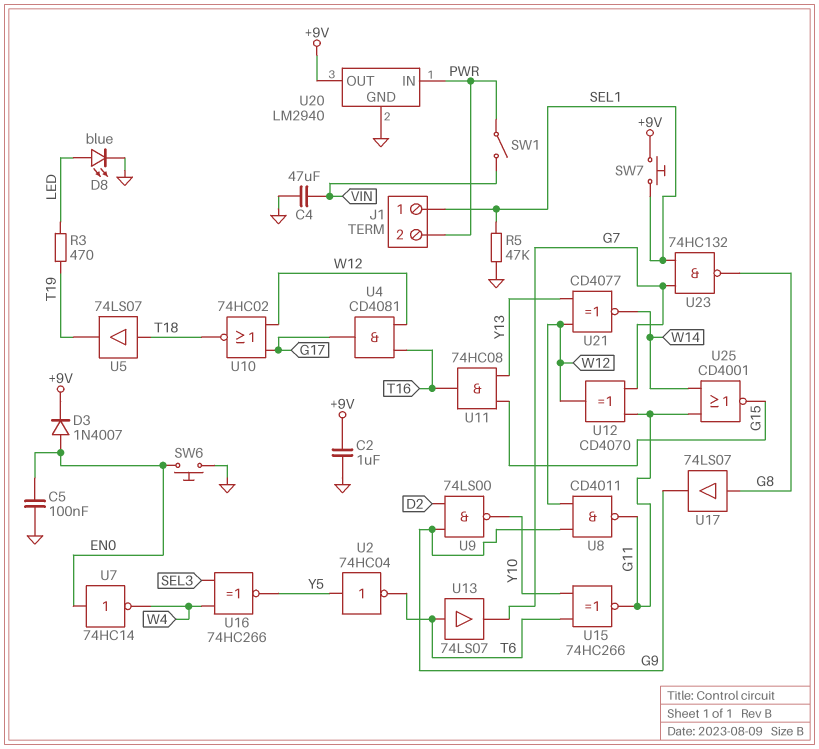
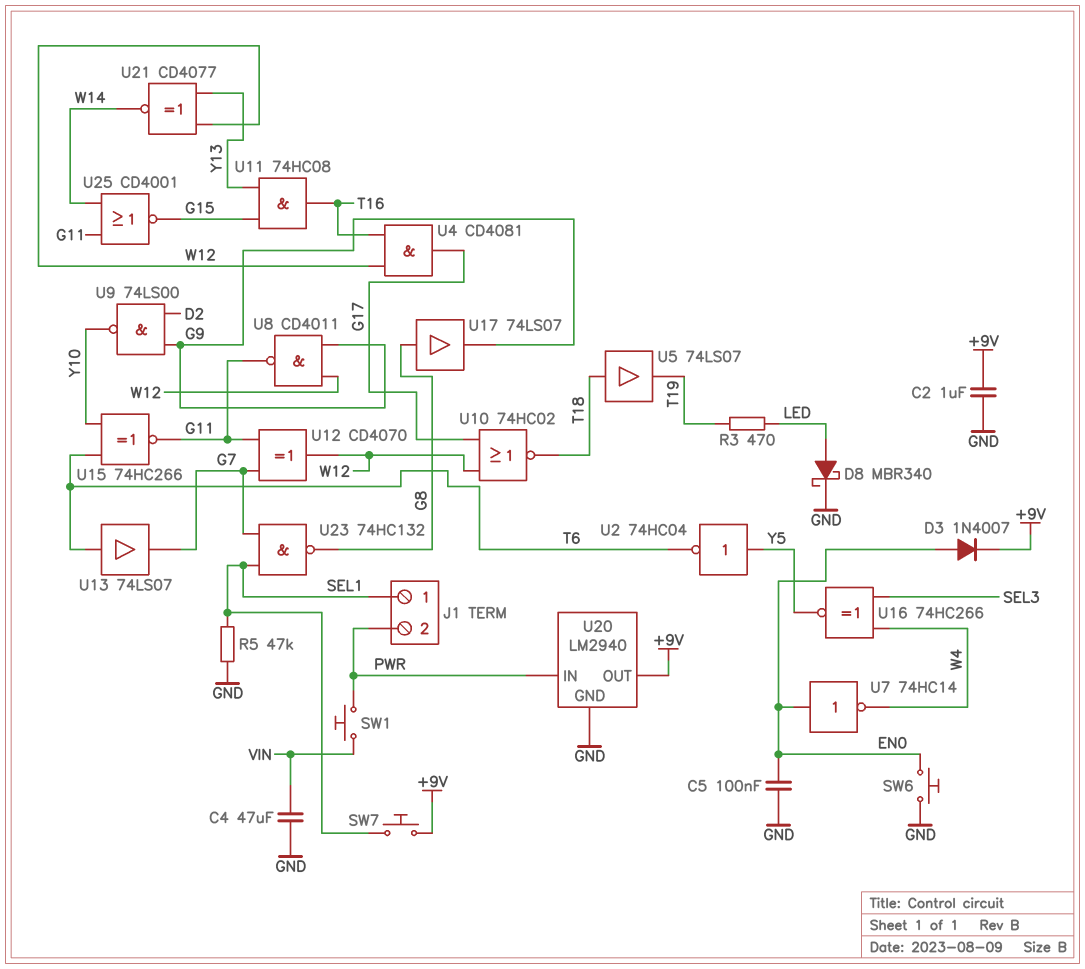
D8: LED blue (A LED, K GND) -> schottky MBR340 (A LED, K GND)
SW1: switch (PWR, VIN) -> button (PWR, VIN)

